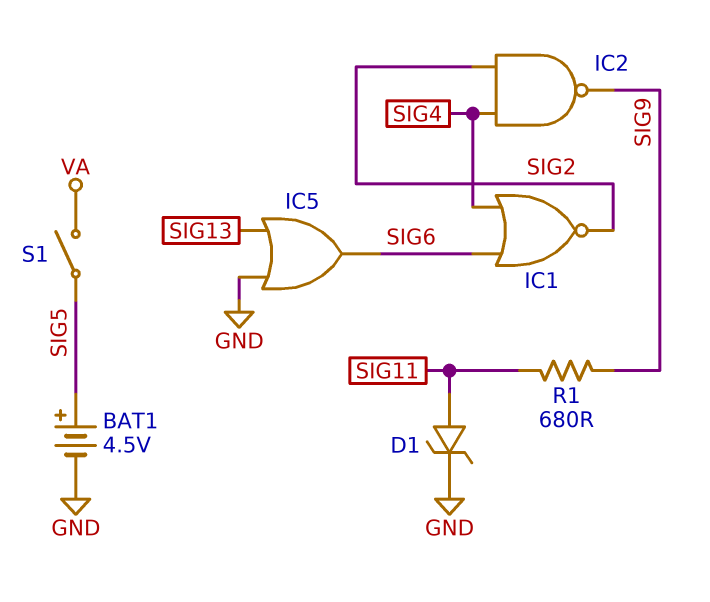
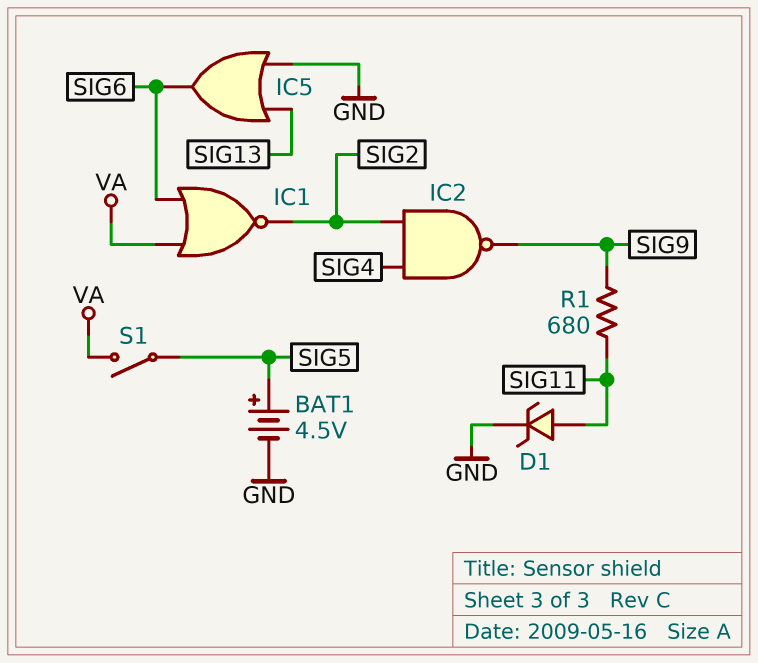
IC1: NOR (in SIG4, in SIG6, out SIG2) -> NOR (in SIG6, in VA, out SIG2)

